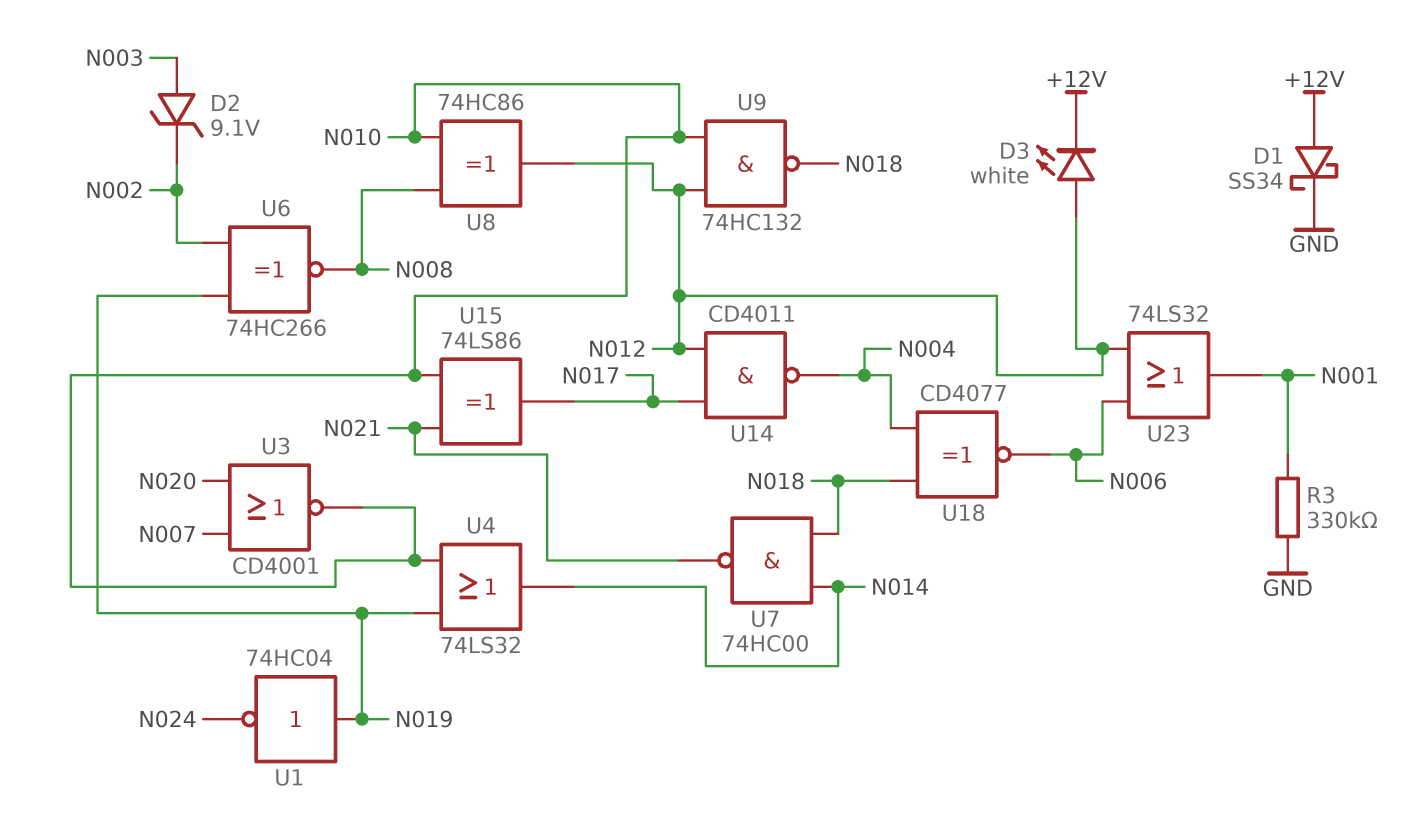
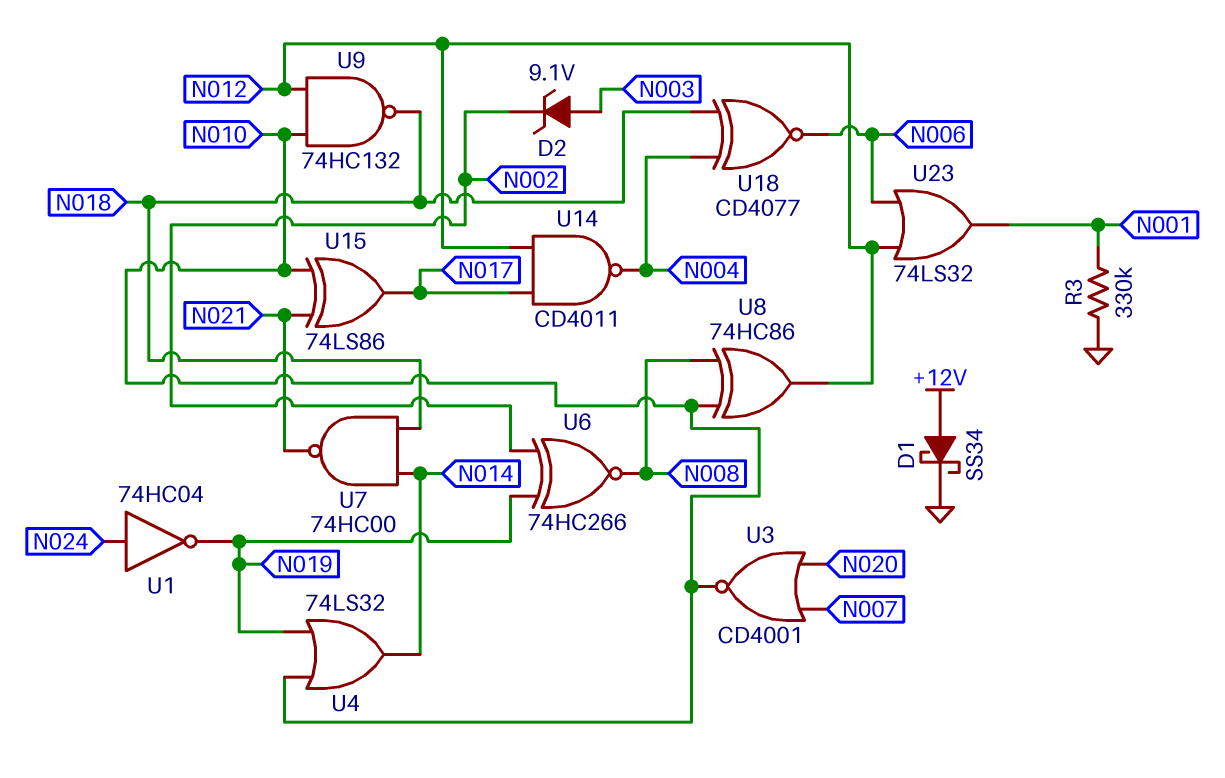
D3: LED white (A N012, K +12V) -> none
U1: NOT 74HC04 (in N019, out N024) -> NOT 74HC04 (in N024, out N019)

